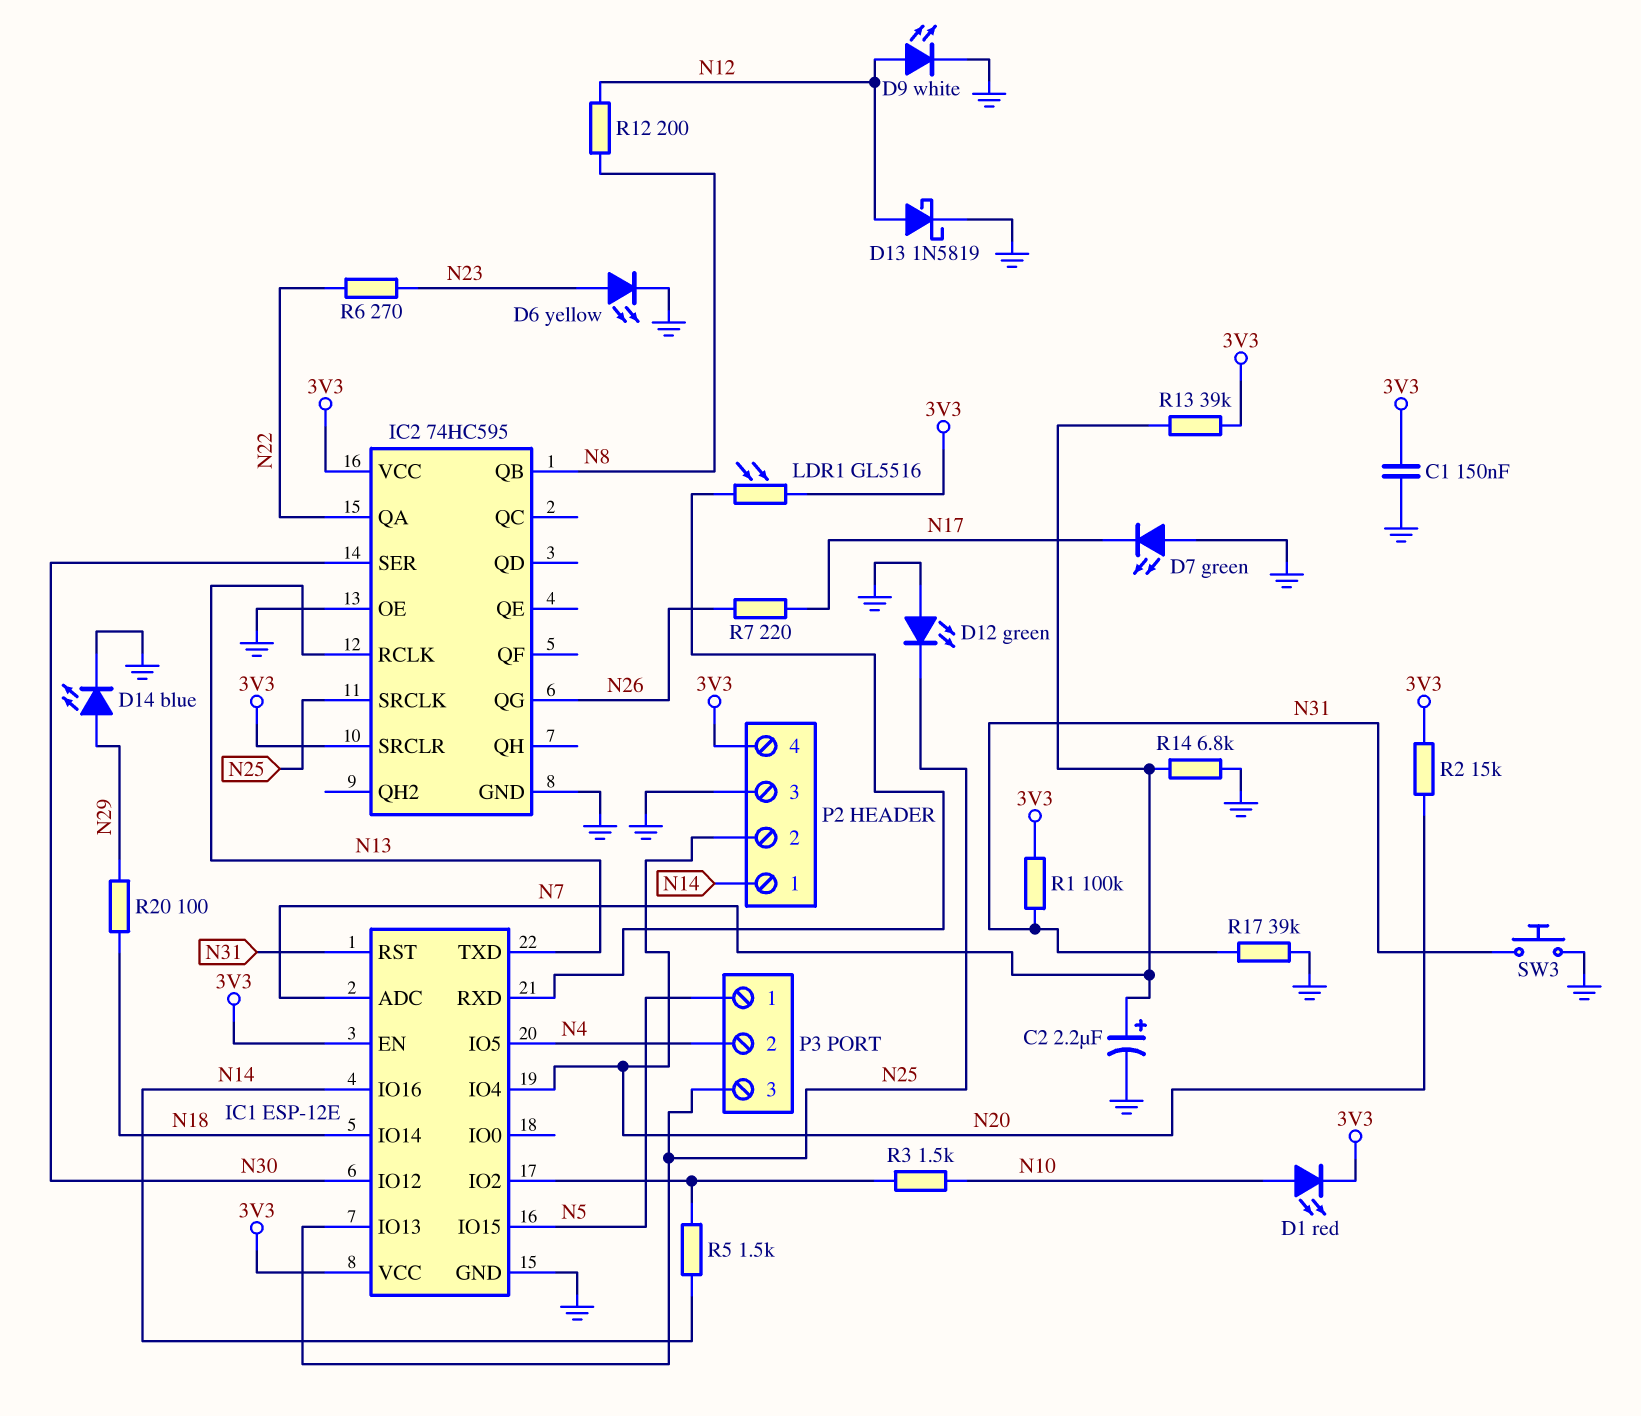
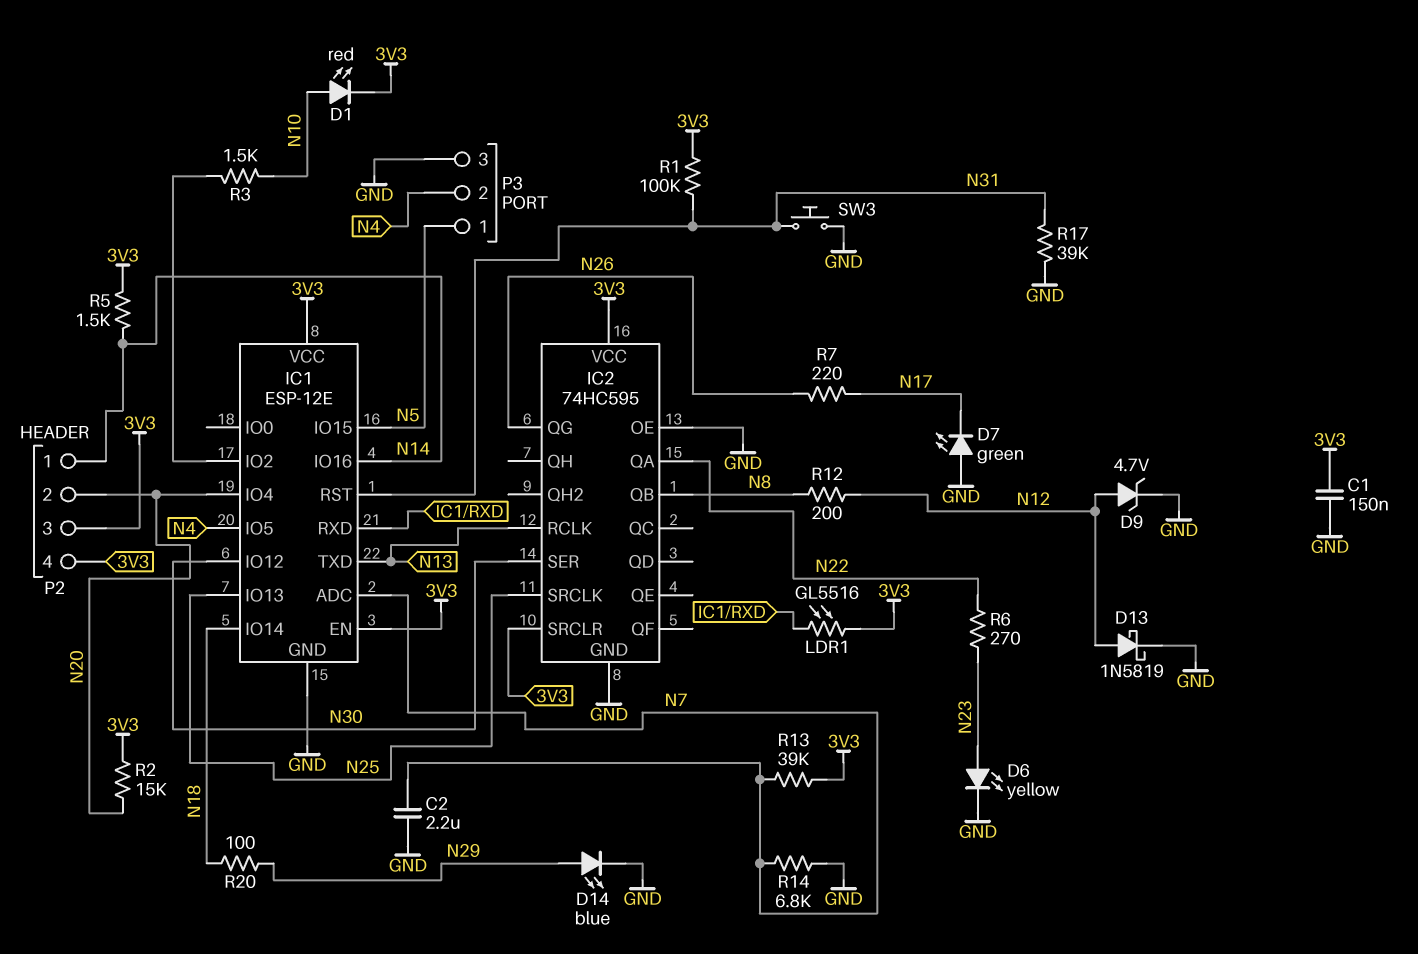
C2: 2.2uF (plus N7, minus GND) -> 2.2uF (GND, N7)
D9: LED white (A N12, K GND) -> zener 4.7V (A N12, K GND)
D12: LED green (A GND, K N25) -> none
P2 pin 3: GND -> 3V3
P3 pin 3: N25 -> GND
R5: 1.5k (IC1/IO2, N14) -> 1.5k (3V3, N14)

